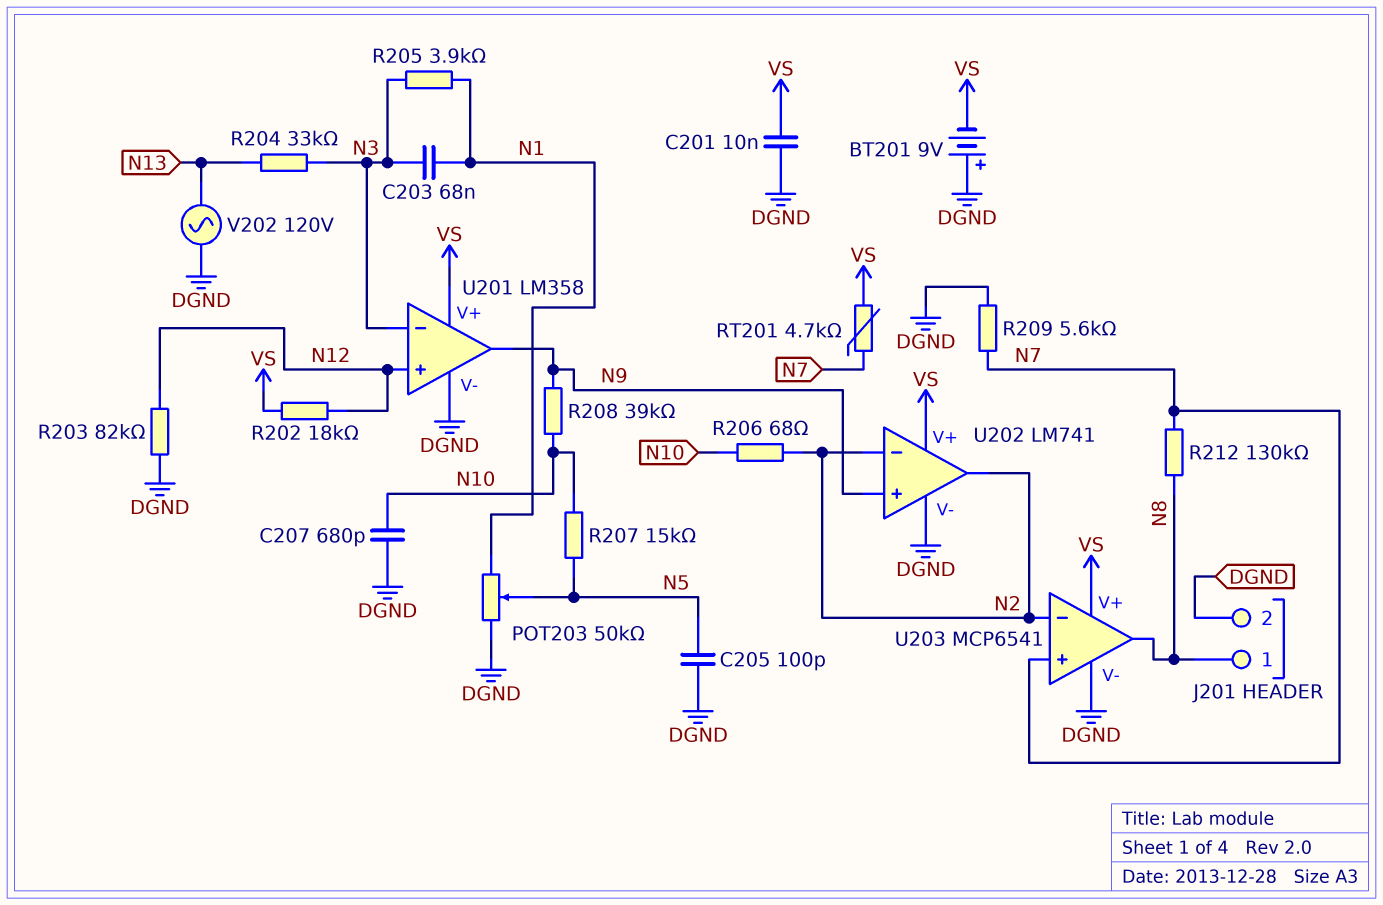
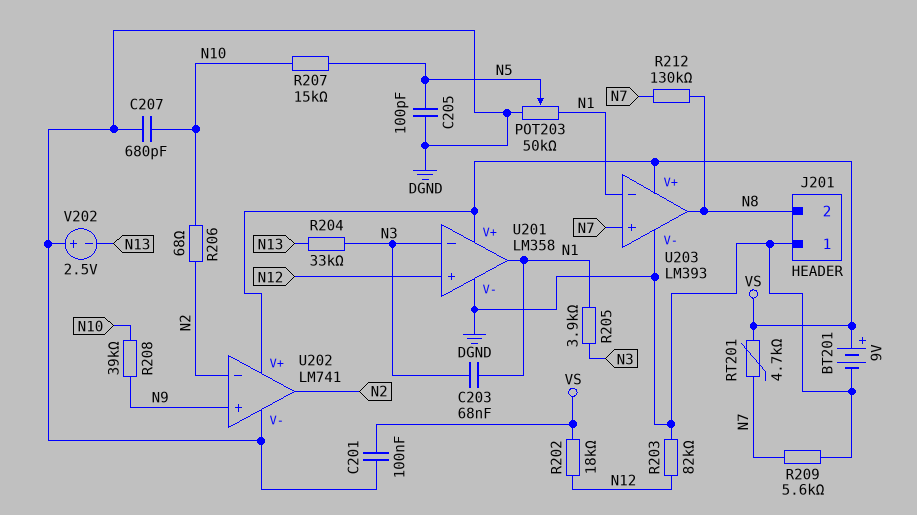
BT201: 9V (plus DGND, minus VS) -> 9V (plus VS, minus DGND)
C201: 10nF (DGND, VS) -> 100nF (DGND, VS)
J201 pin 1: N8 -> DGND
J201 pin 2: DGND -> N8
U201 pin out: N9 -> N1
U203: MCP6541 -> LM393
U203 pin in-: N2 -> N1
V202: AC 120V (DGND, N13) -> 2.5V (plus DGND, minus N13)

